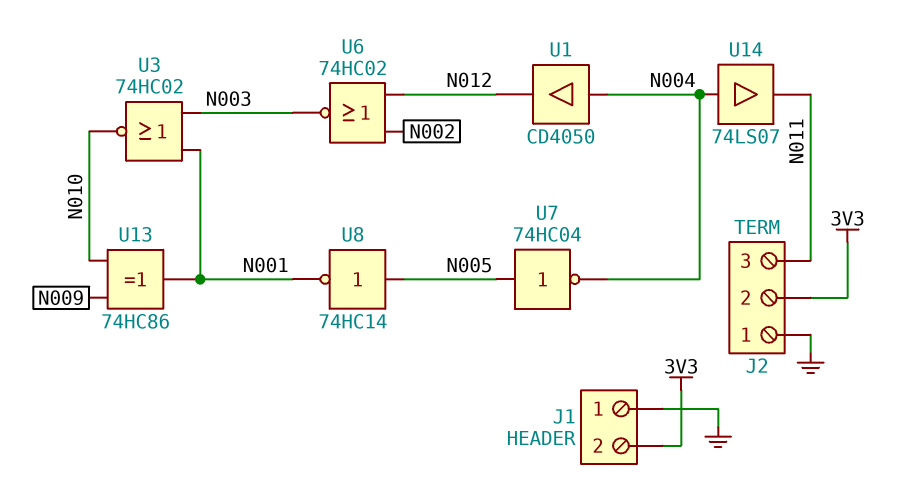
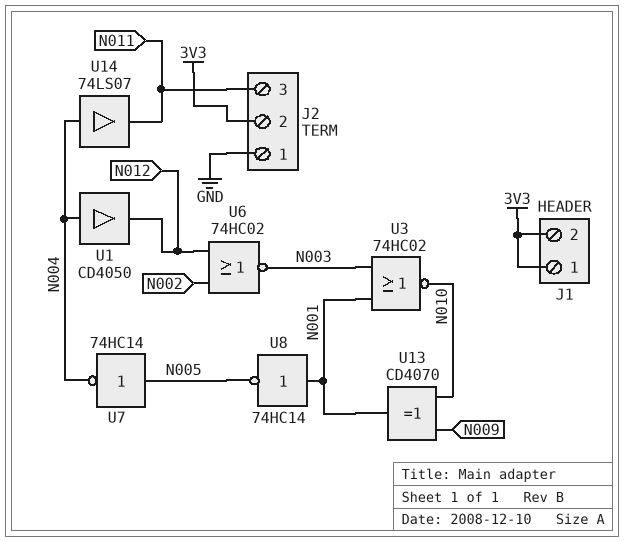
J1 pin 1: GND -> 3V3
U7: NOT 74HC04 (in N005, out N004) -> NOT 74HC14 (in N005, out N004)
U8: NOT 74HC14 (in N005, out N001) -> NOT 74HC14 (in N001, out N005)
U13: XOR 74HC86 (in N009, in N010, out N001) -> XOR CD4070 (in N009, in N010, out N001)

